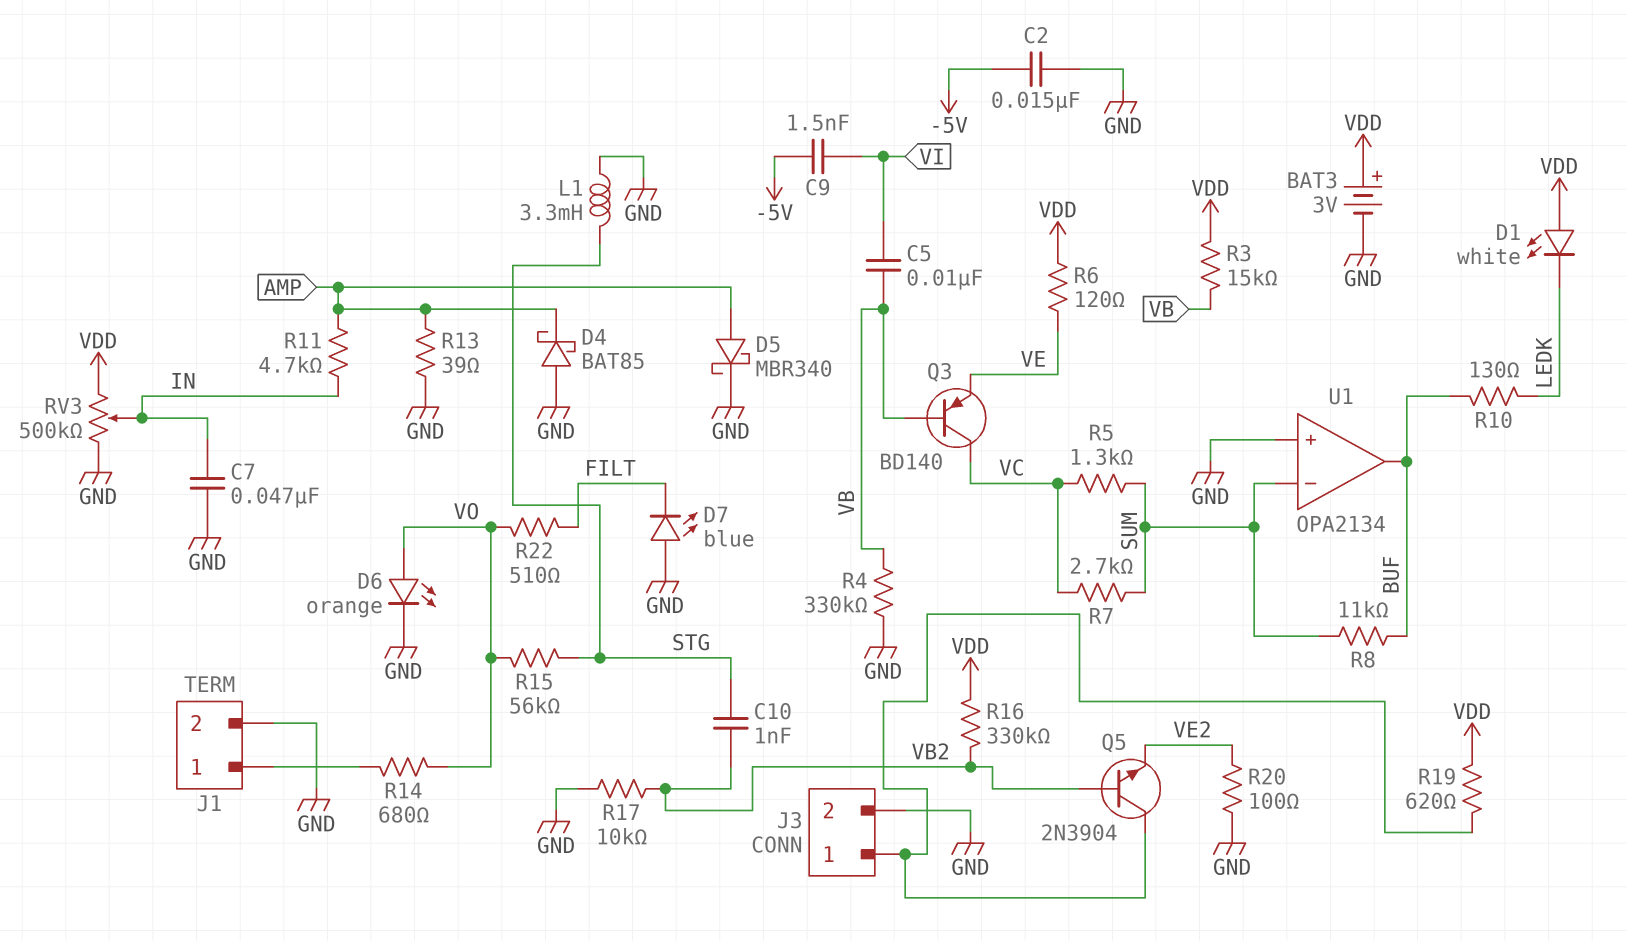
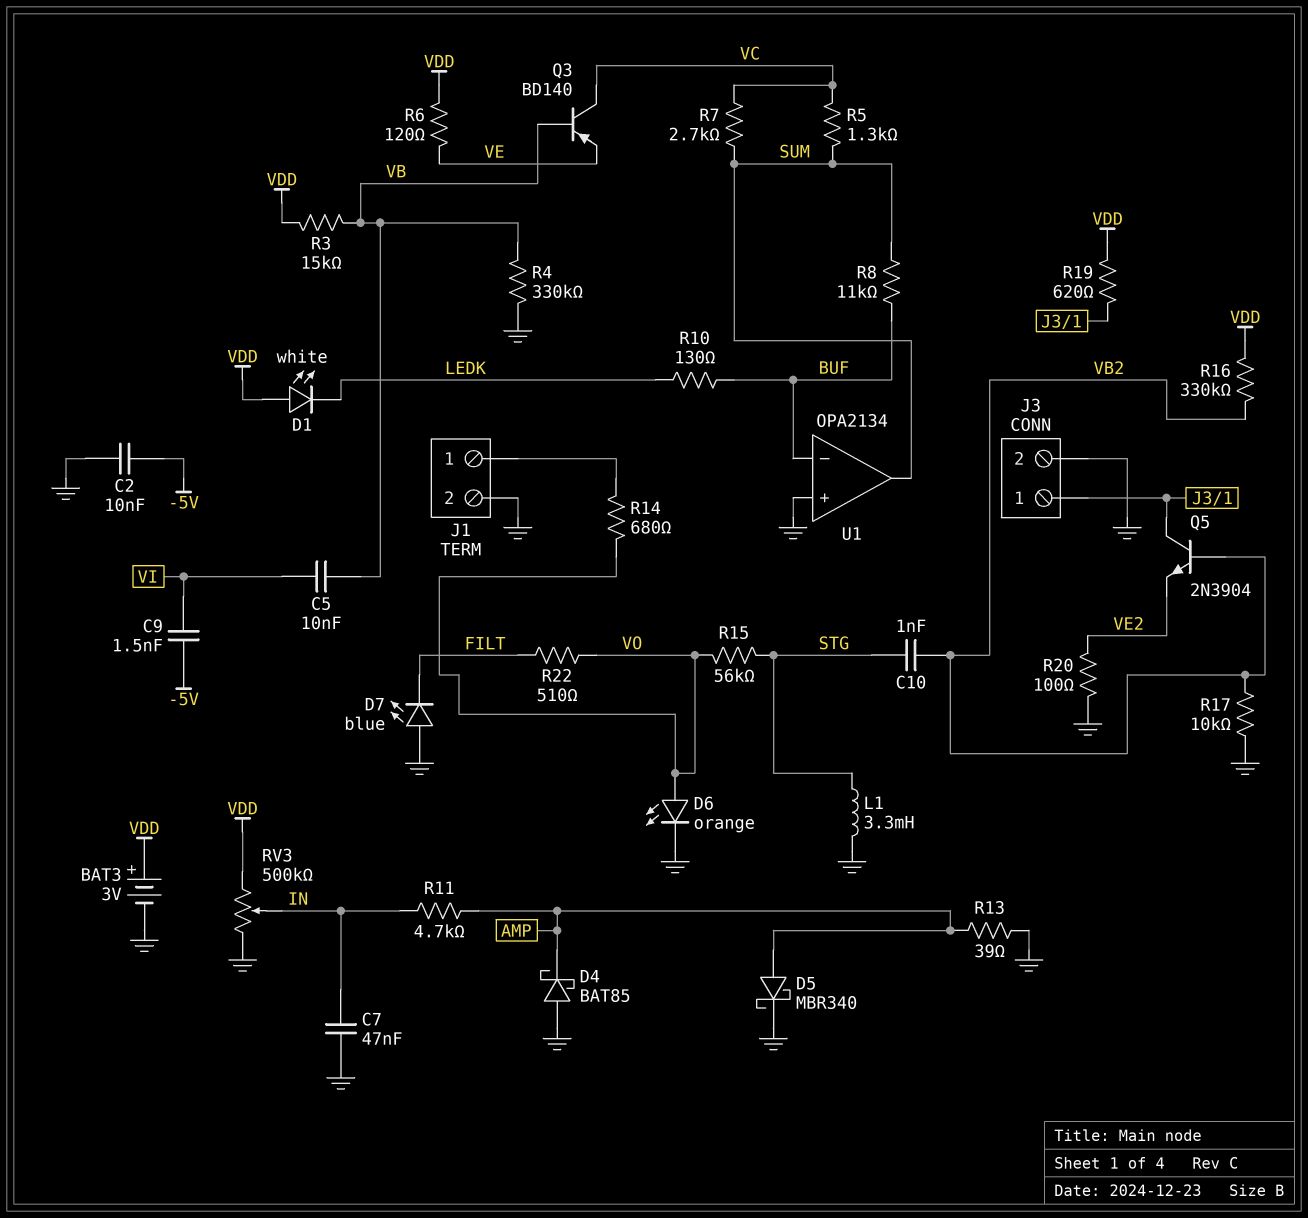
C2: 15nF (-5V, GND) -> 10nF (-5V, GND)
U1 pin in-: SUM -> BUF
U1 pin out: BUF -> SUM

